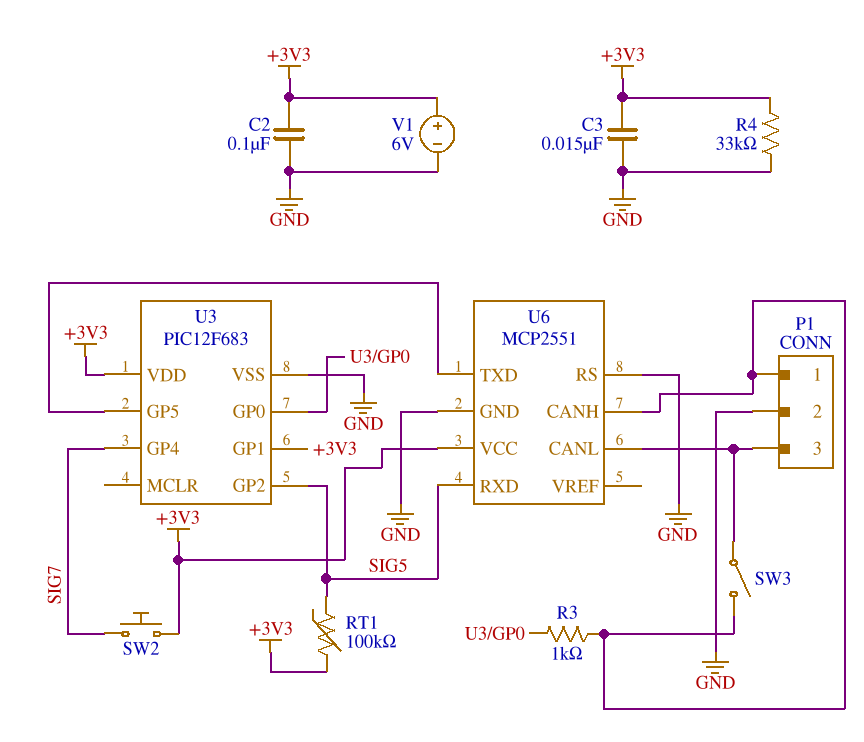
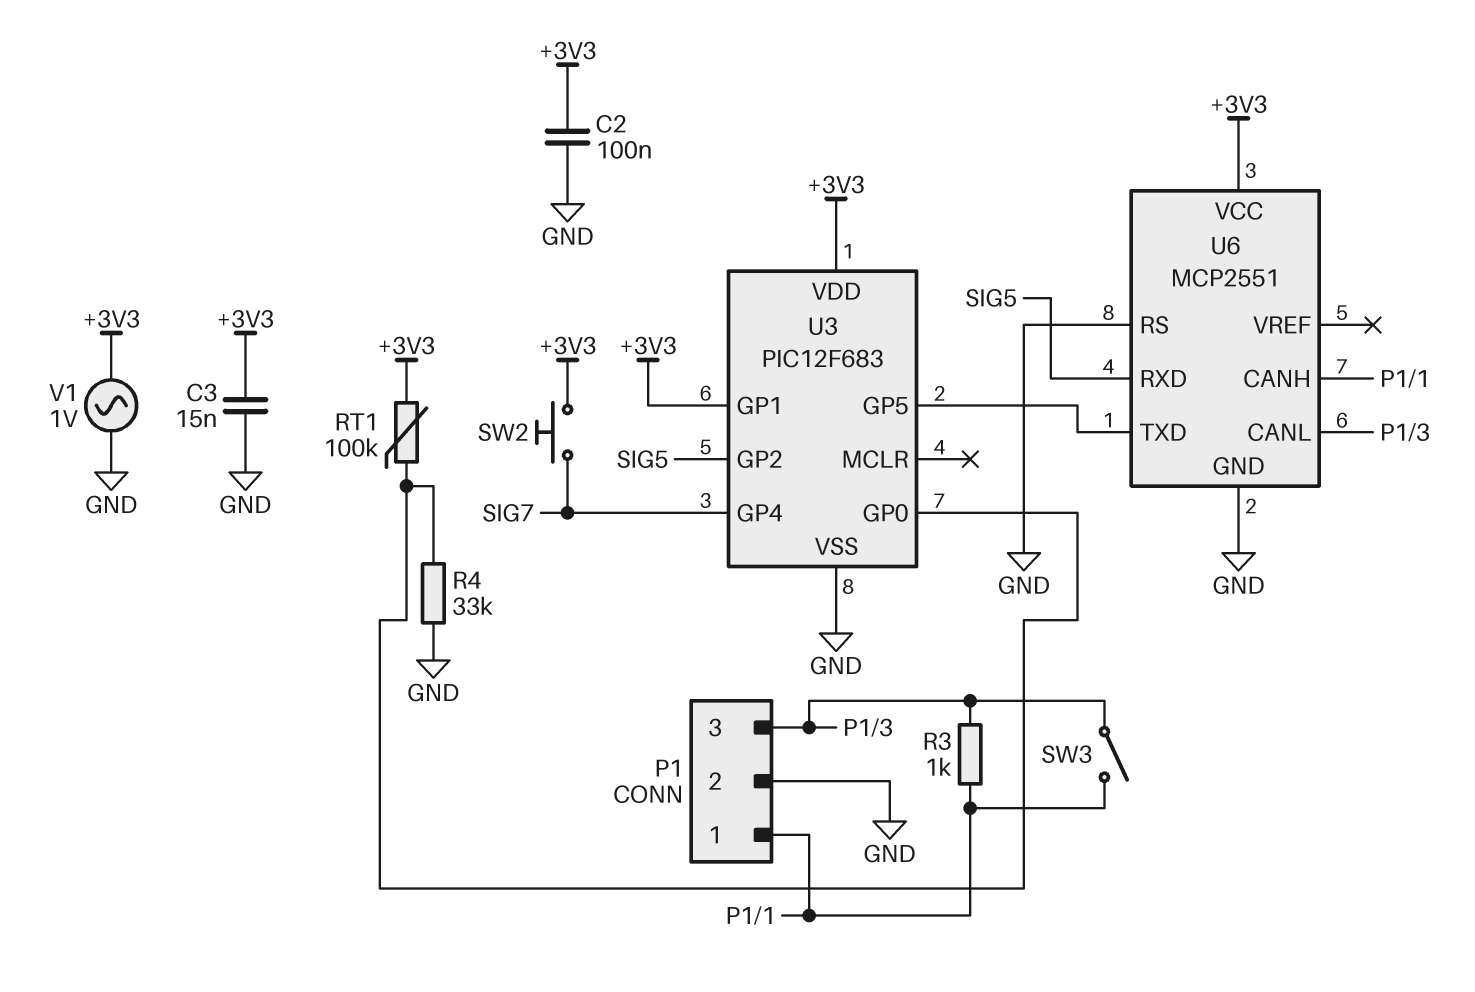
R3: 1k (P1/1, U3/GP0) -> 1k (P1/1, P1/3)
R4: 33k (+3V3, GND) -> 33k (GND, U3/GP0)
RT1: 100k (+3V3, SIG5) -> 100k (+3V3, U3/GP0)
V1: 6V (plus +3V3, minus GND) -> AC 1V (+3V3, GND)

